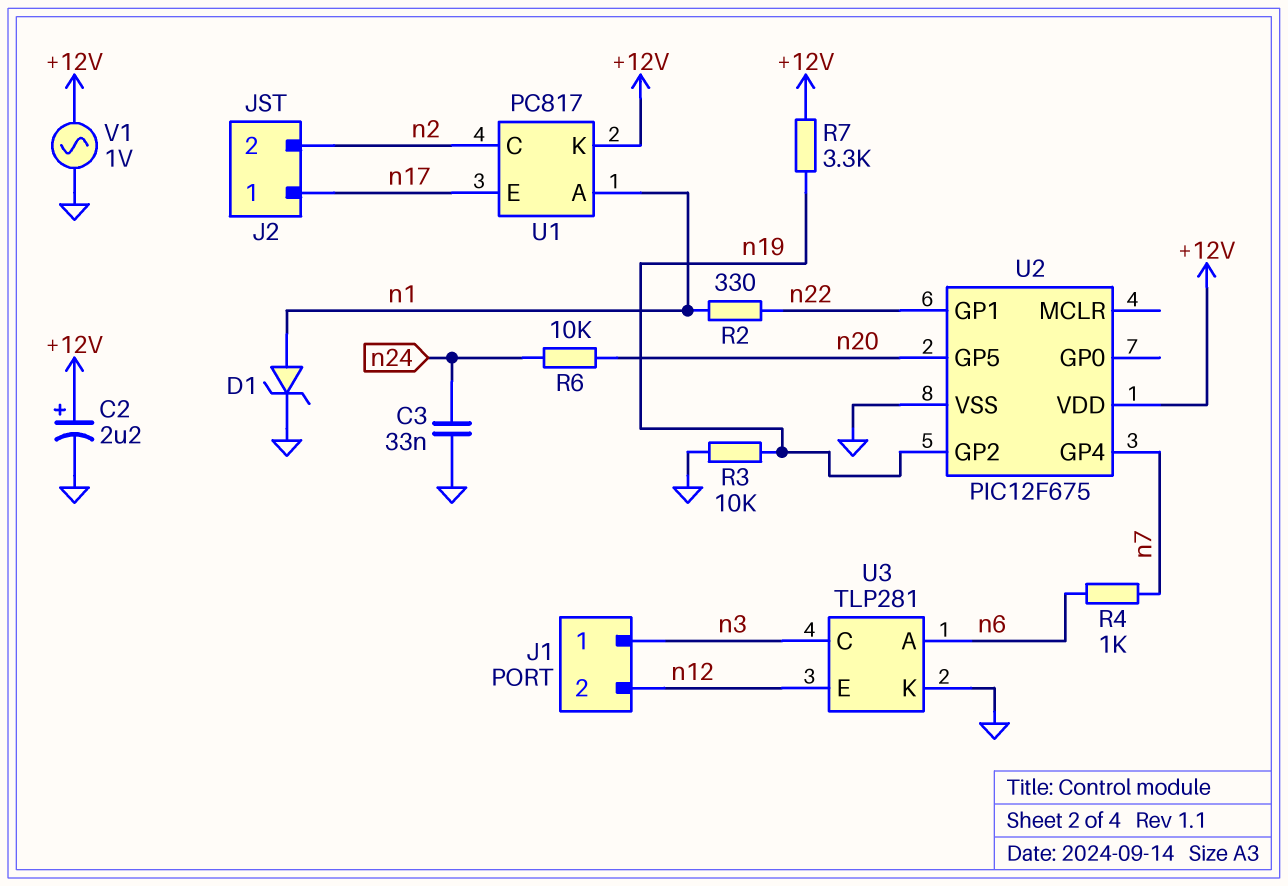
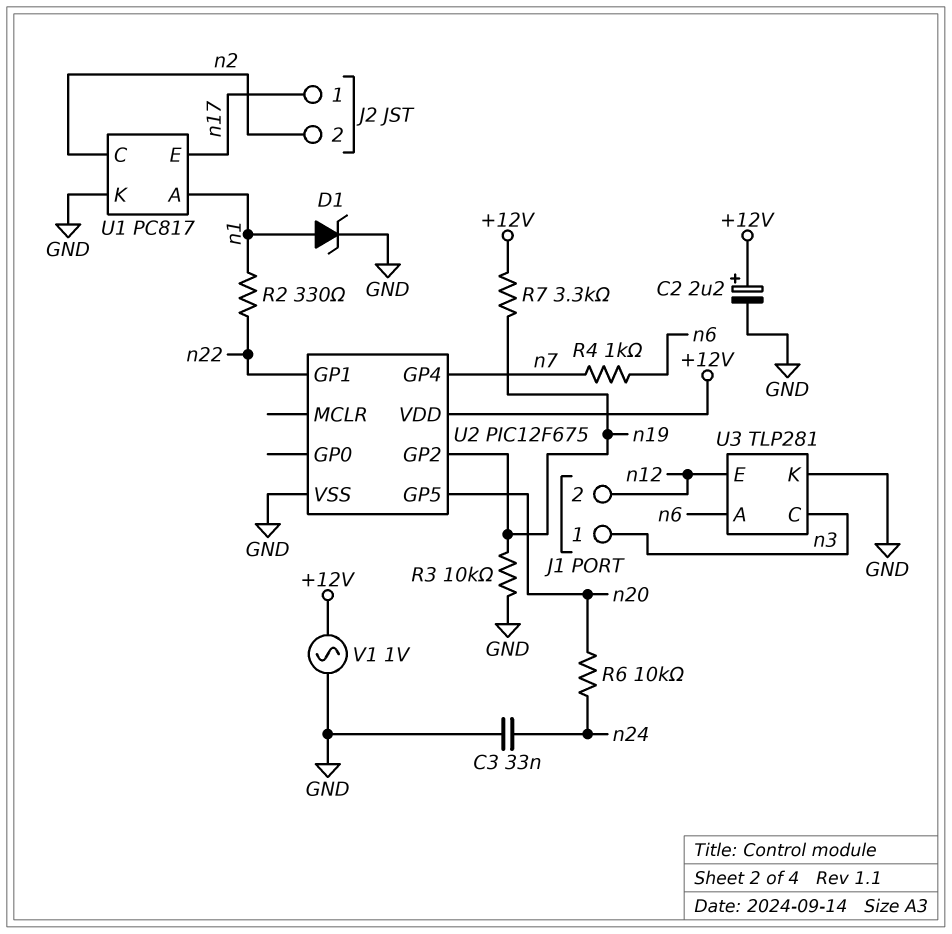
U1 pin K: +12V -> GND

